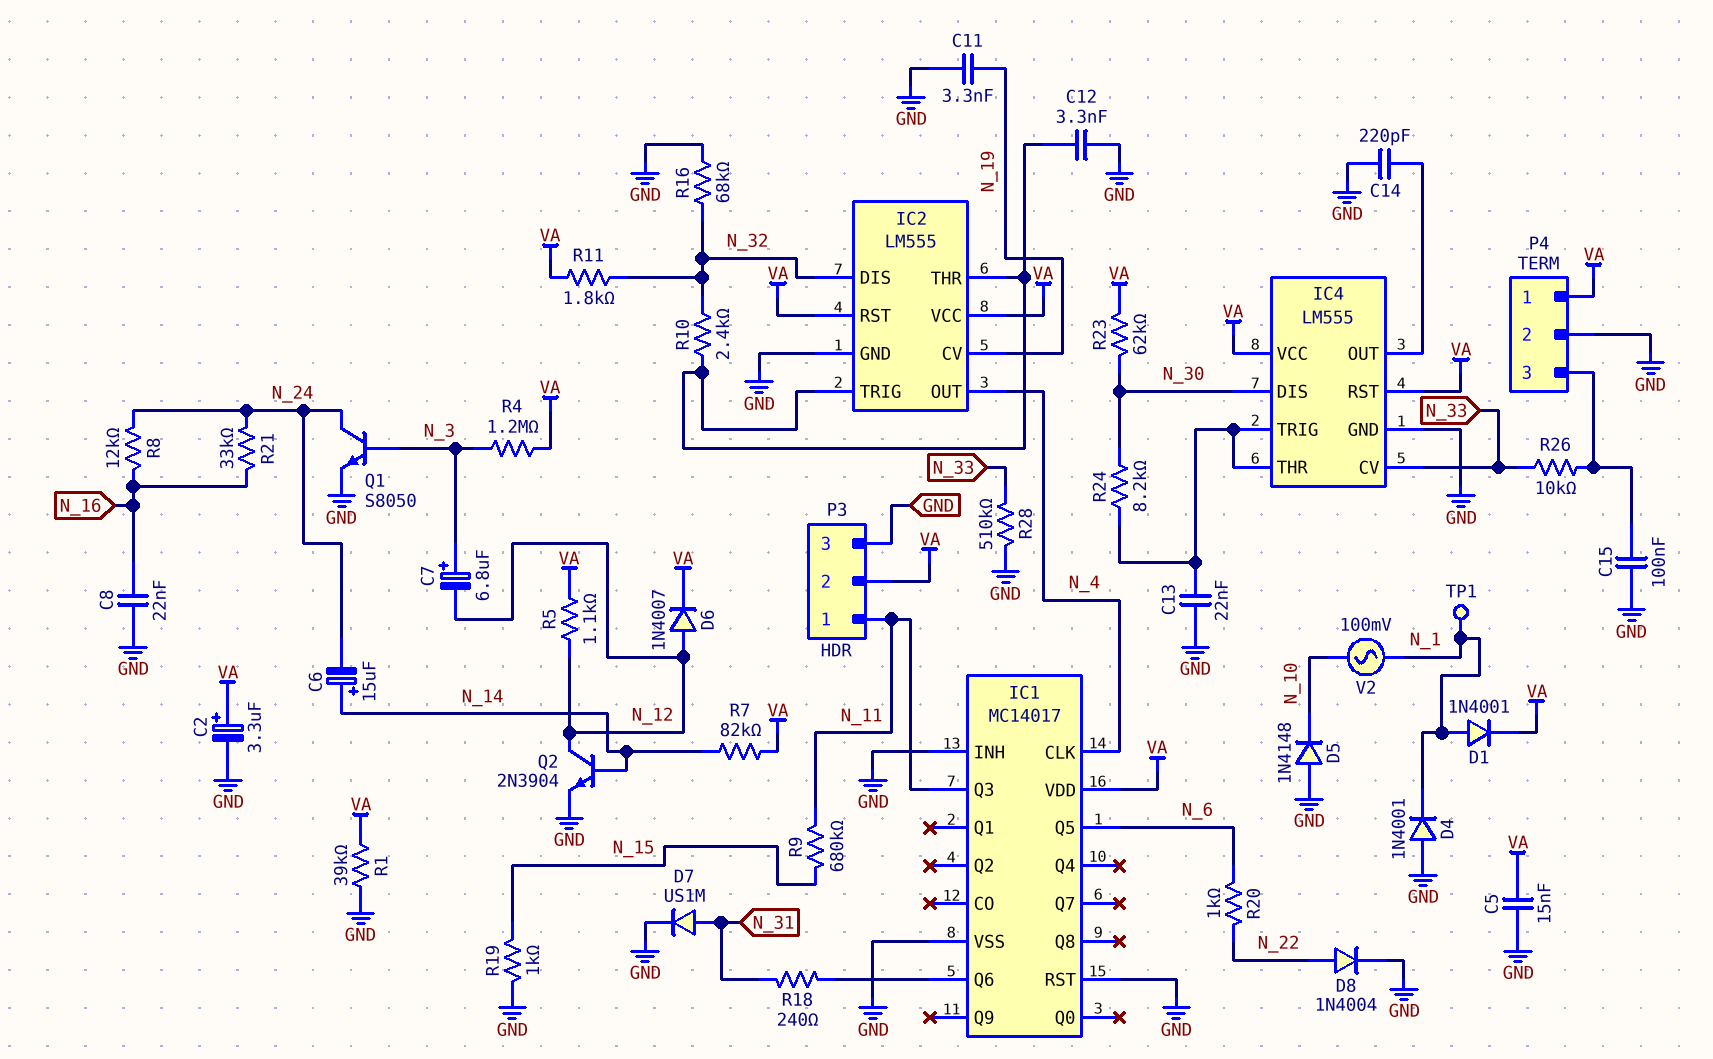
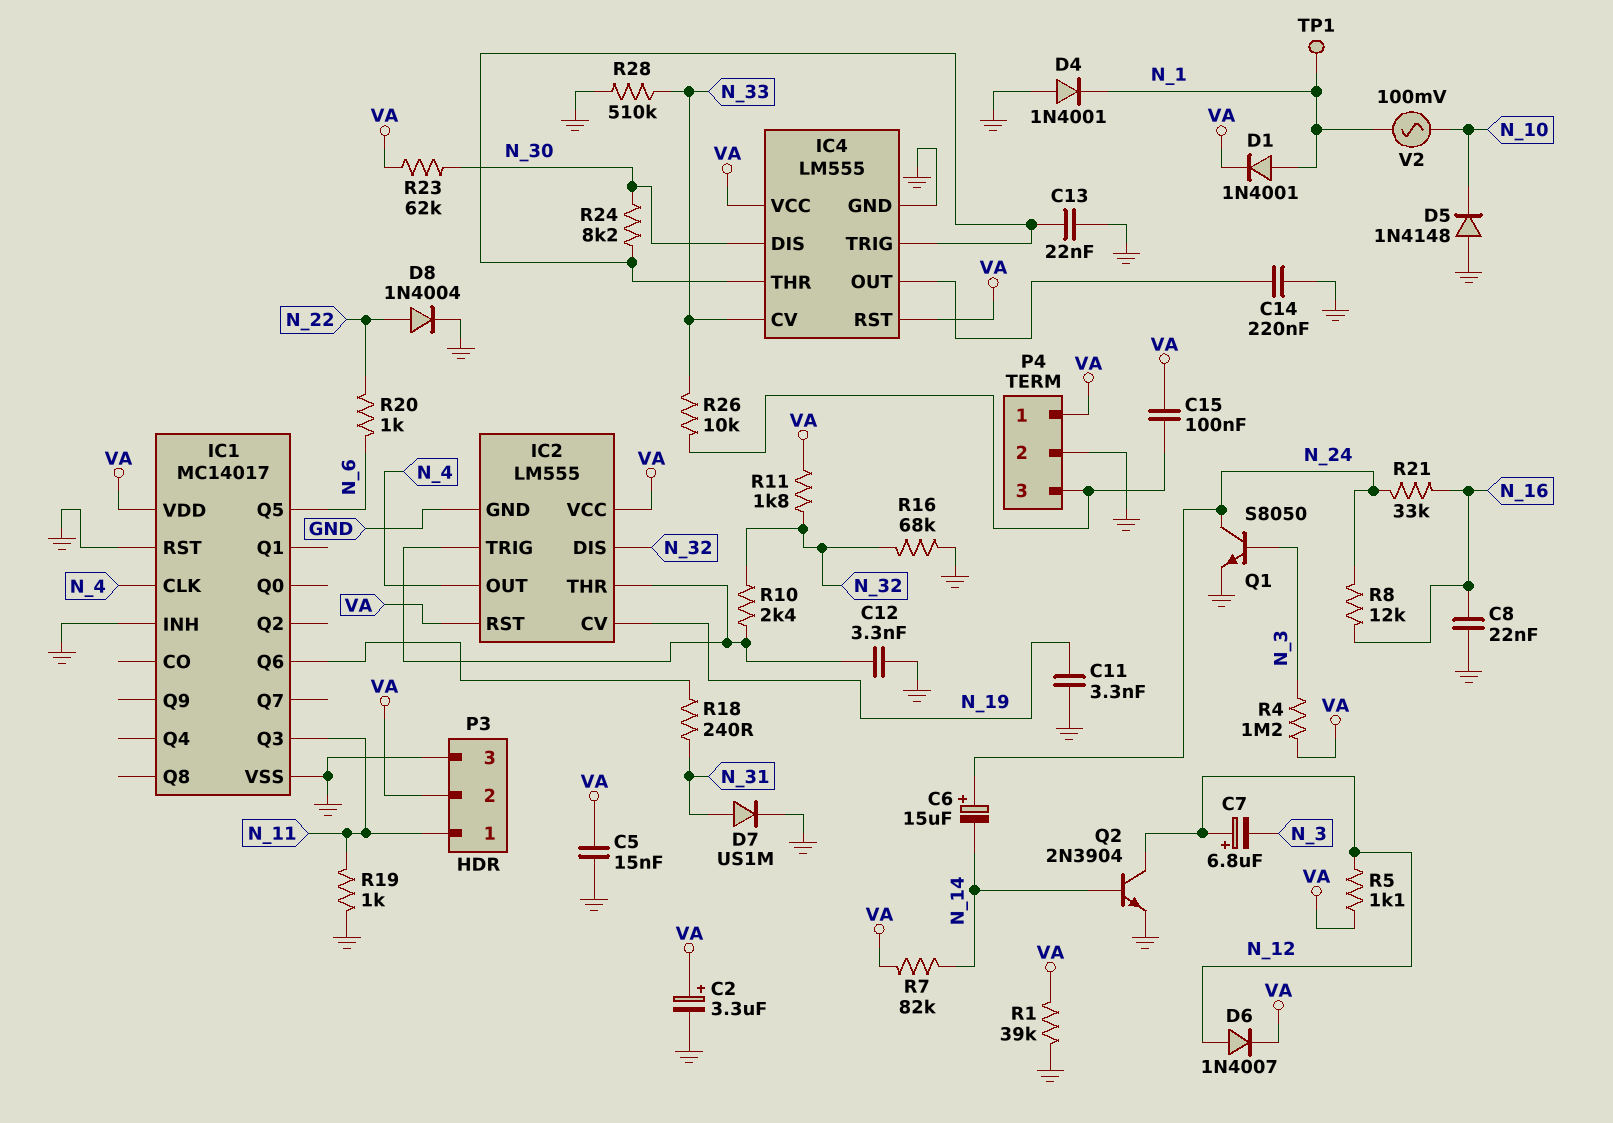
C6: 15uF (plus N_14, minus N_24) -> 15uF (plus N_24, minus N_14)
C7: 6.8uF (plus N_3, minus N_12) -> 6.8uF (plus N_12, minus N_3)
C14: 220pF (GND, IC4/OUT) -> 220nF (GND, IC4/OUT)
C15: 100nF (GND, P4/3) -> 100nF (P4/3, VA)
R9: 680k (N_11, N_15) -> none
R19: 1k (GND, N_15) -> 1k (GND, N_11)

